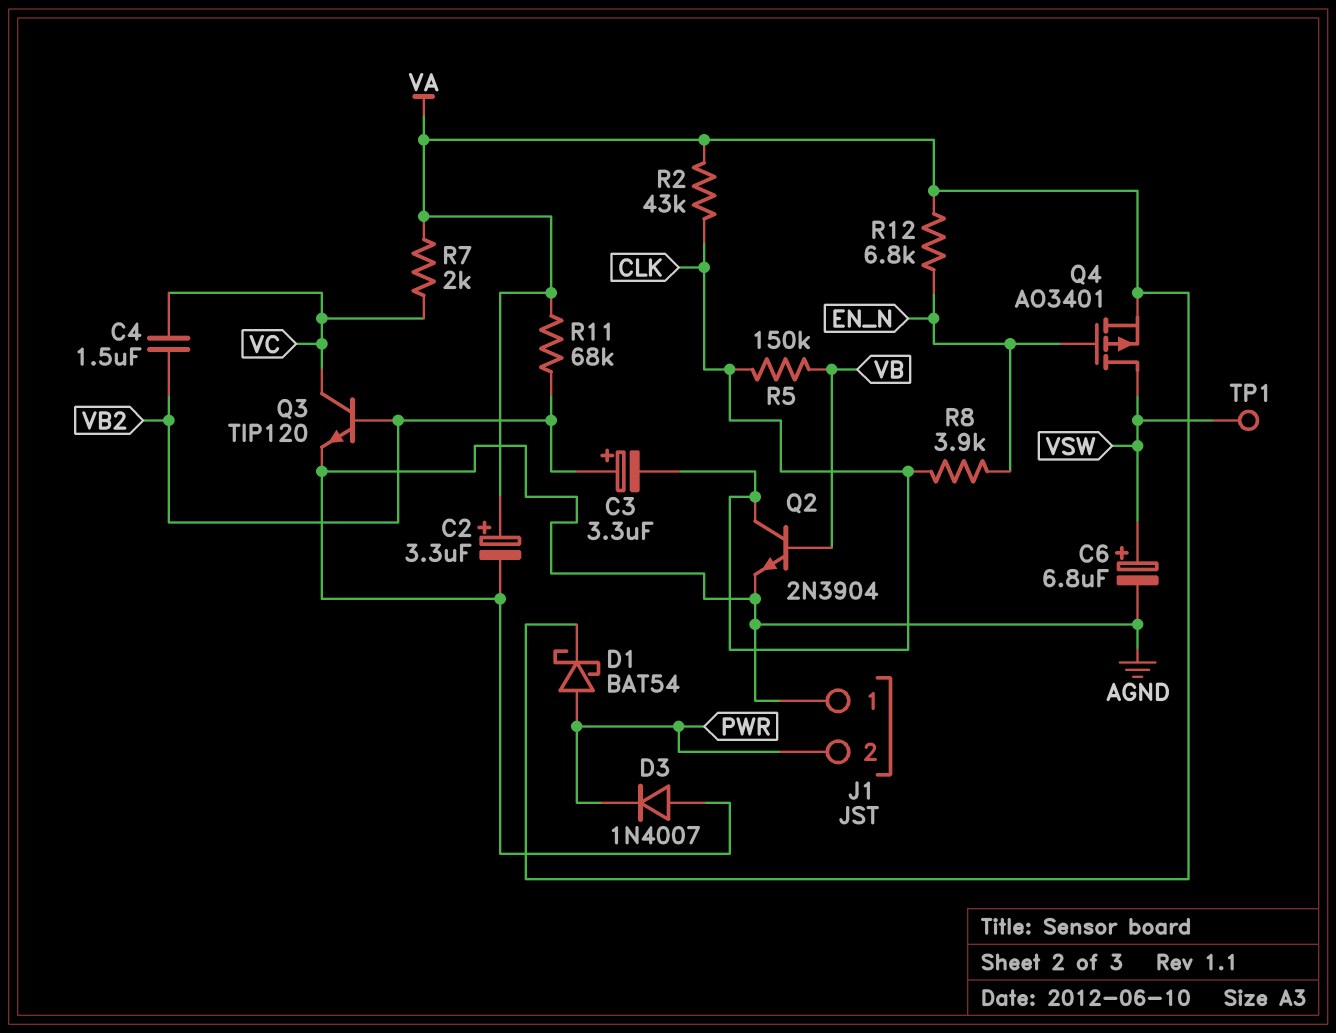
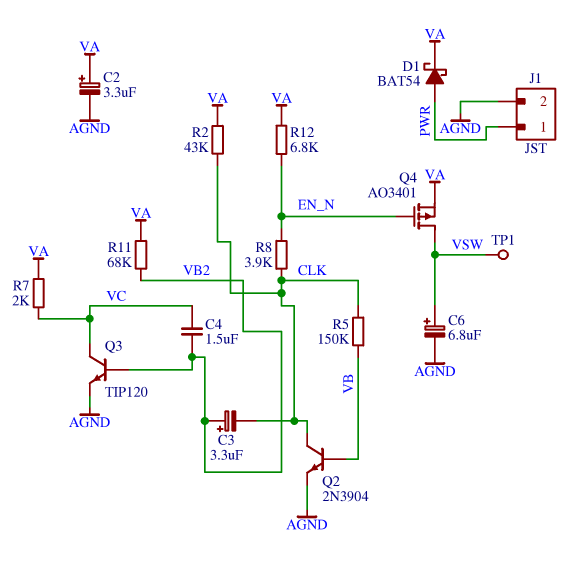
D3: diode 1N4007 (A AGND, K PWR) -> none
J1 pin 1: AGND -> PWR
J1 pin 2: PWR -> AGND

